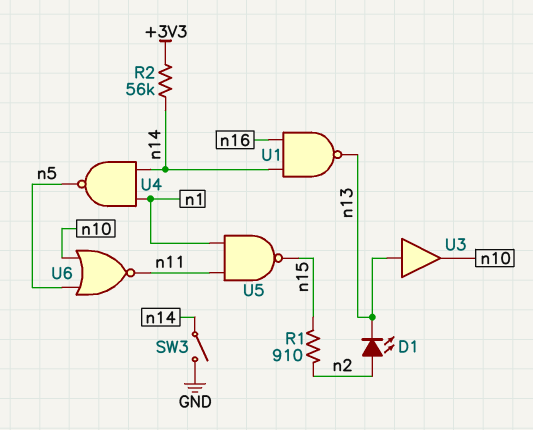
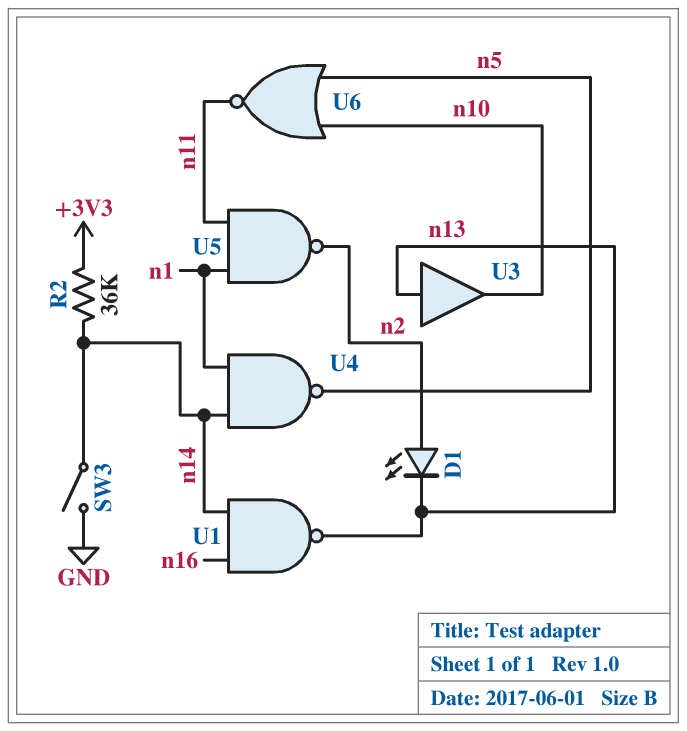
R1: 910 (n2, n15) -> none
R2: 56k (+3V3, n14) -> 36k (+3V3, n14)
U5: NAND (in n1, in n11, out n15) -> NAND (in n1, in n11, out n2)

